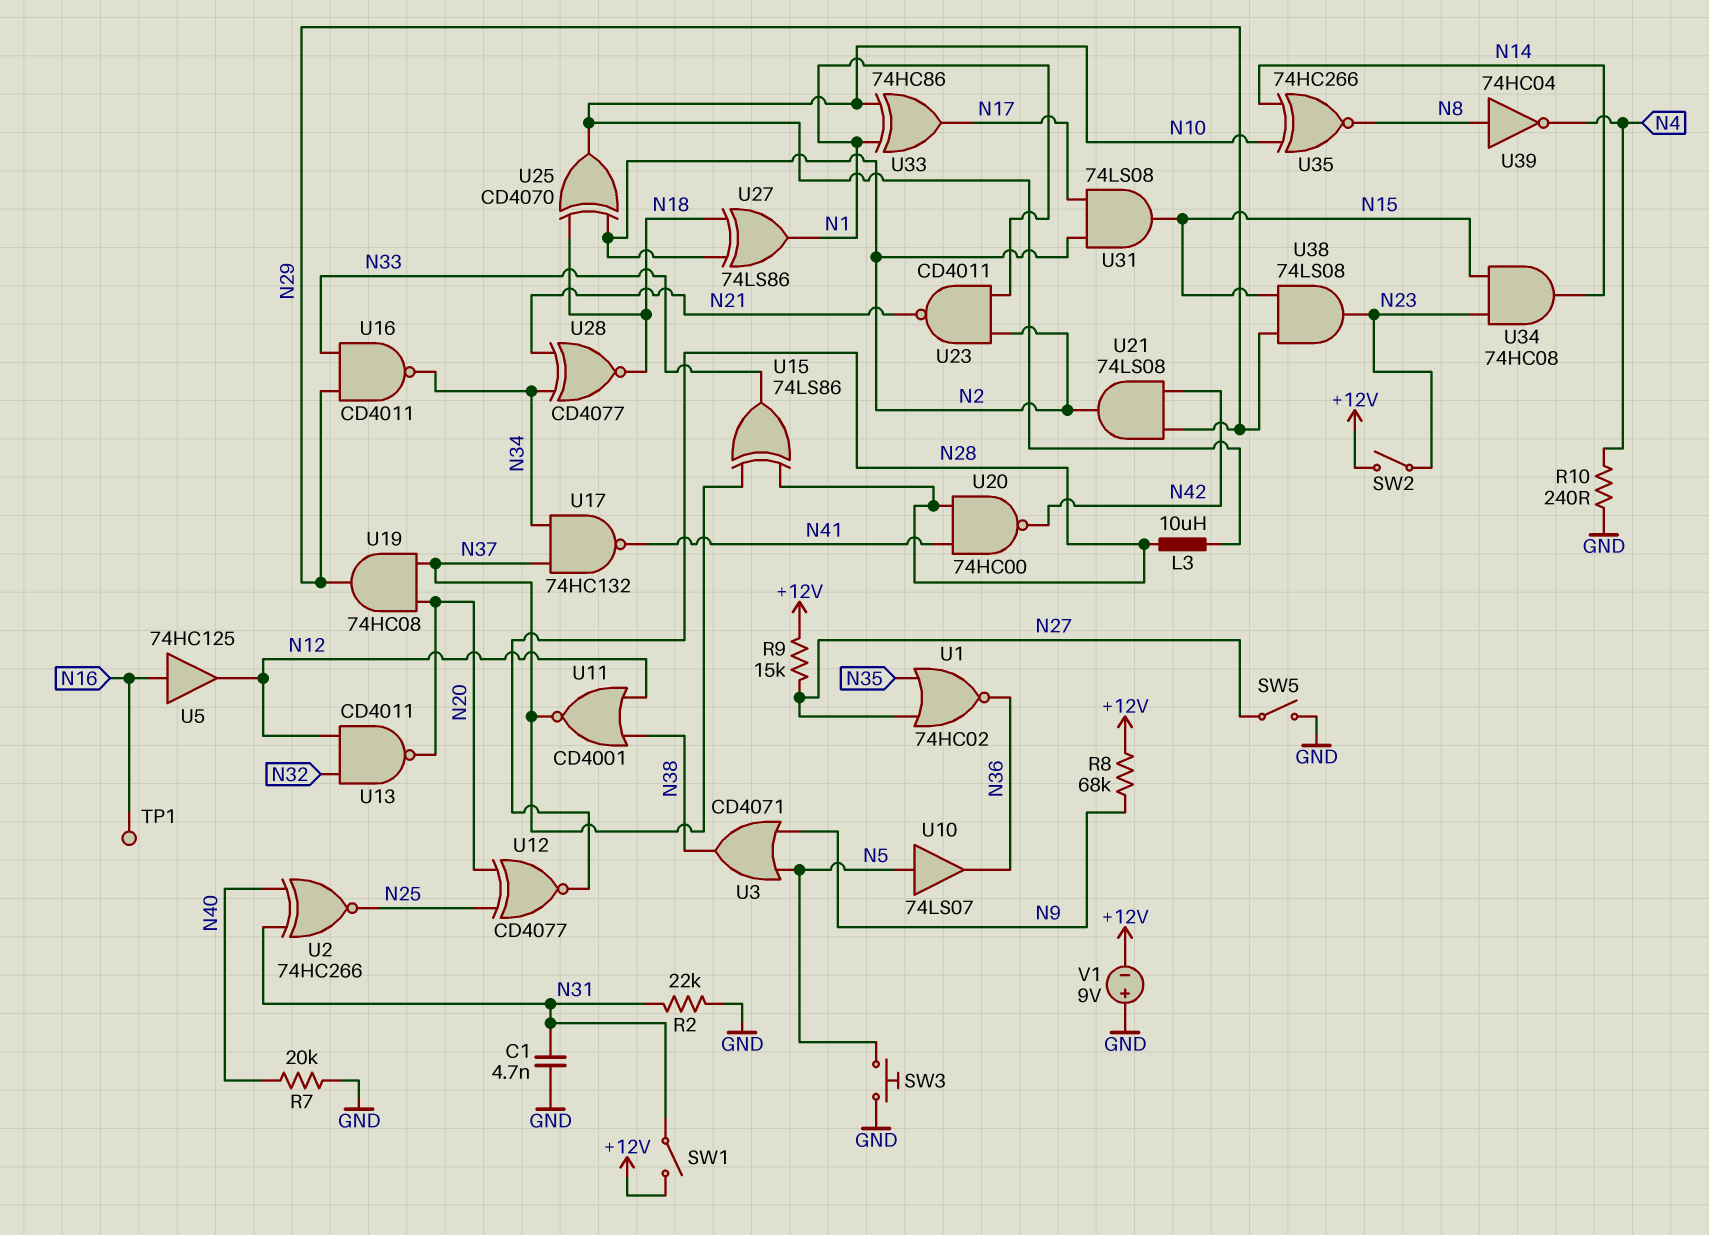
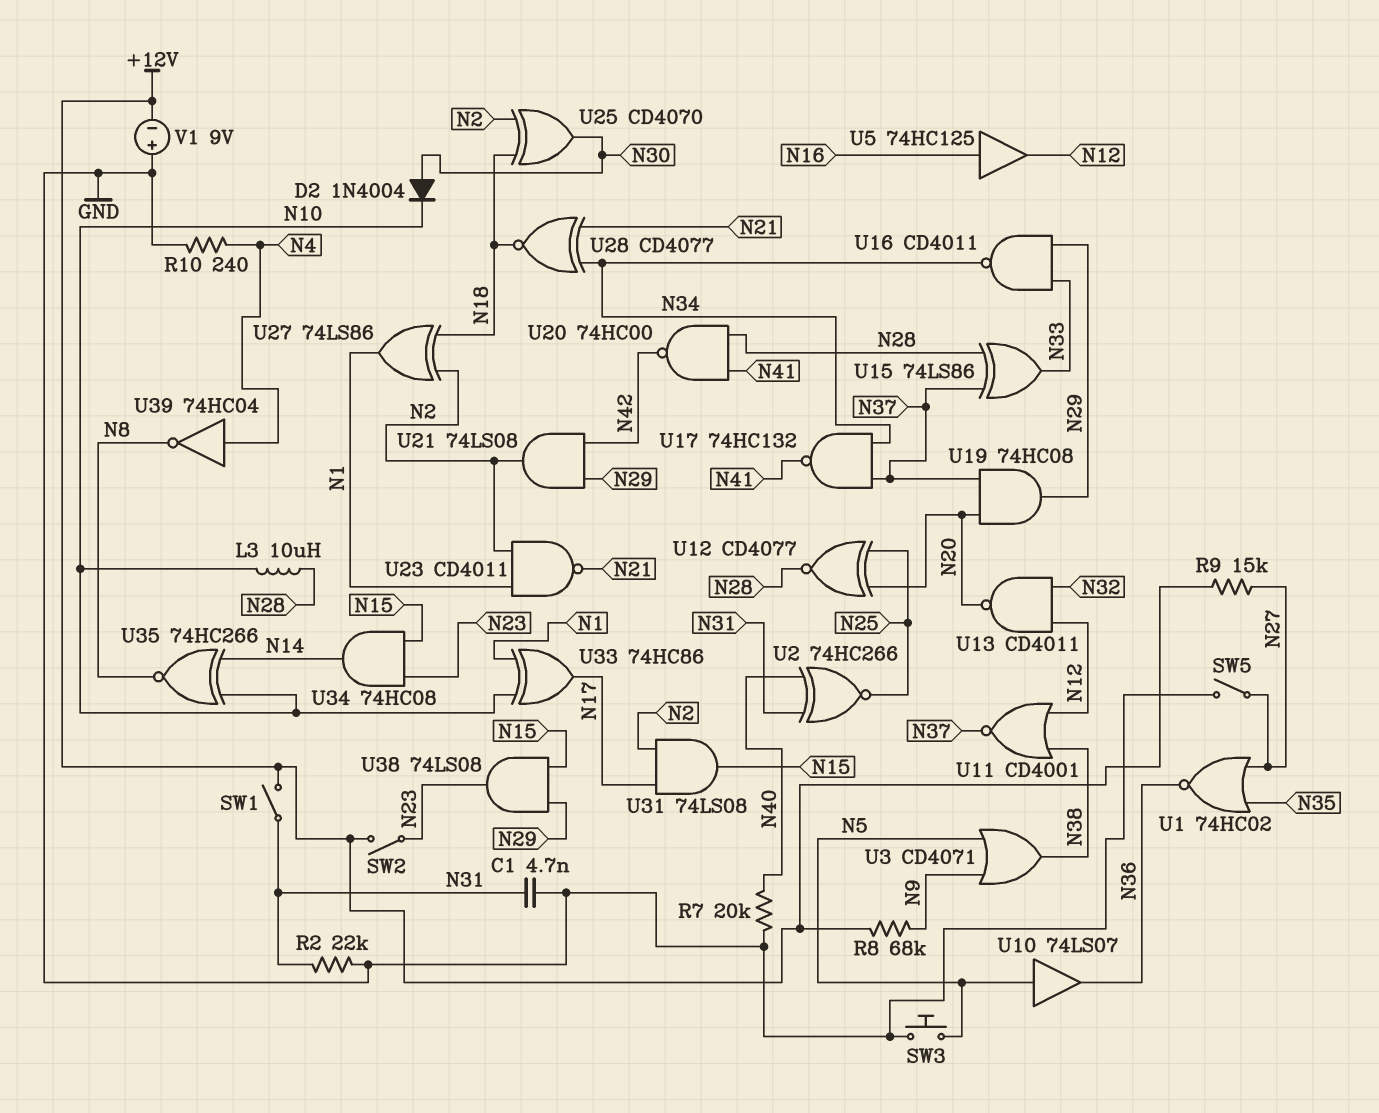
D2: none -> diode 1N4004 (A N30, K N10)
TP1: test point (N16) -> none
U25: XOR CD4070 (in N2, in N18, out N10) -> XOR CD4070 (in N2, in N18, out N30)
U39: NOT 74HC04 (in N8, out N4) -> NOT 74HC04 (in N4, out N8)

